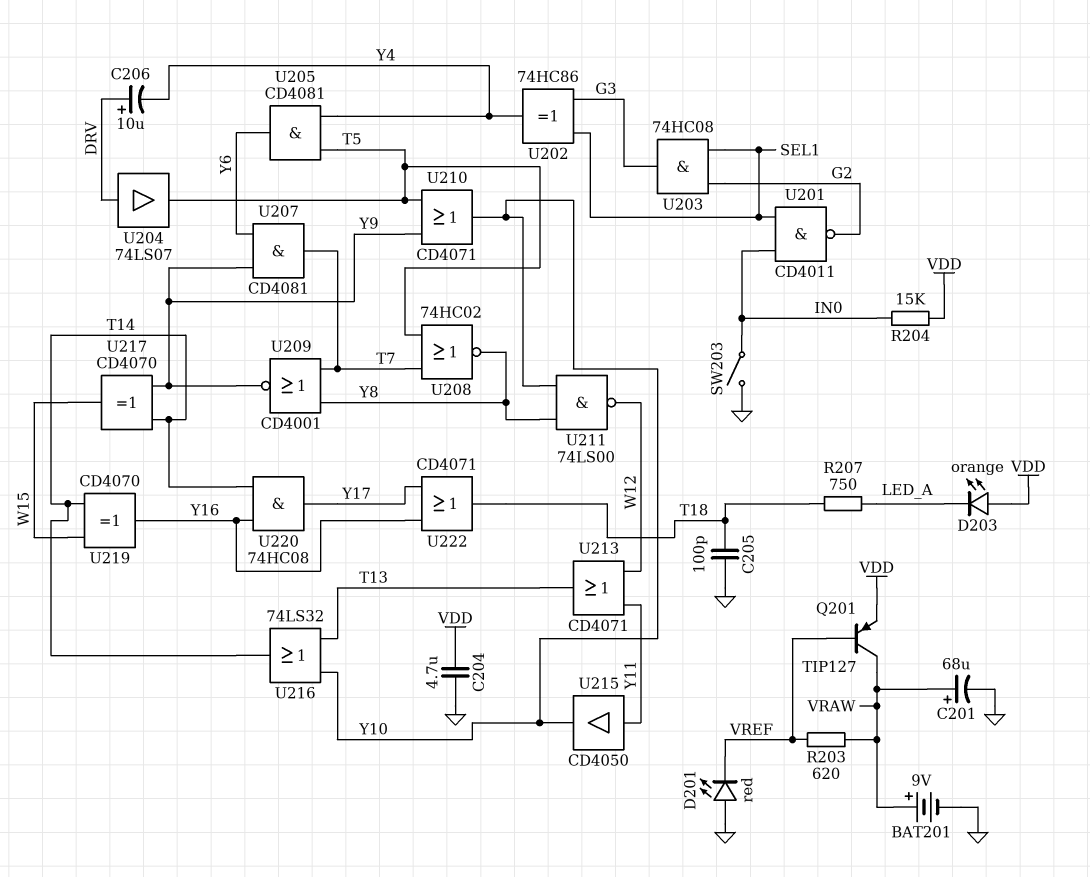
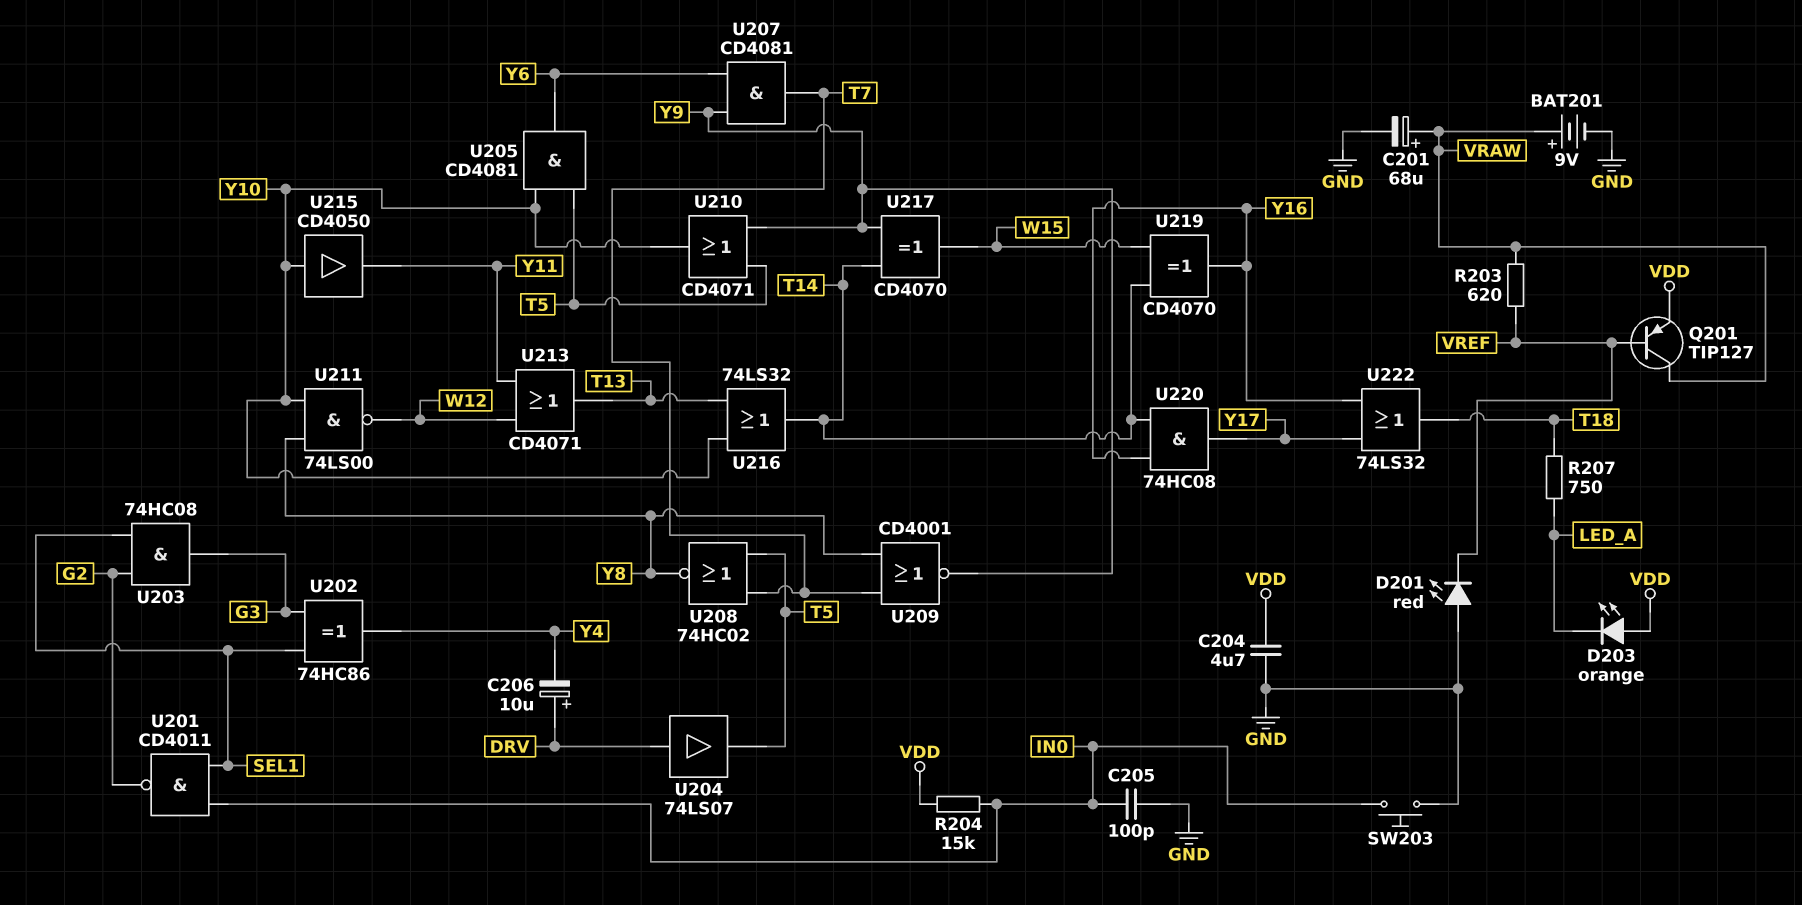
C205: 100pF (GND, T18) -> 100pF (GND, IN0)
SW203: switch (GND, IN0) -> button (GND, IN0)
U205: AND CD4081 (in T5, in Y4, out Y6) -> AND CD4081 (in T5, in Y10, out Y6)
U215: buffer CD4050 (in Y11, out Y10) -> buffer CD4050 (in Y10, out Y11)
U222: OR CD4071 (in Y16, in Y17, out T18) -> OR 74LS32 (in Y16, in Y17, out T18)

